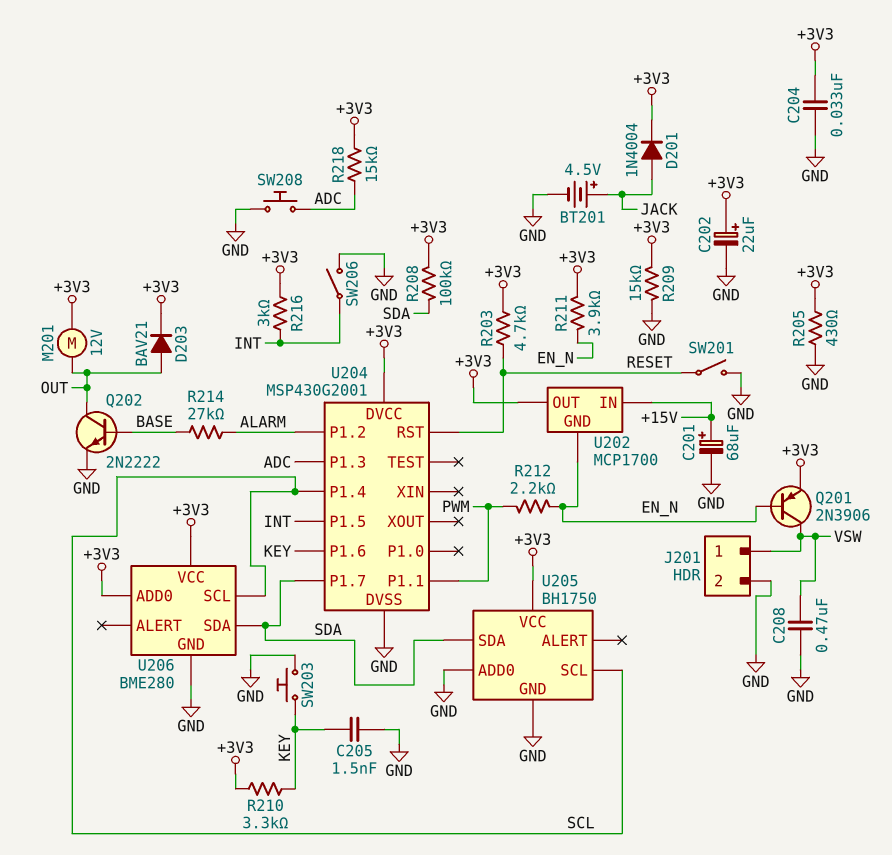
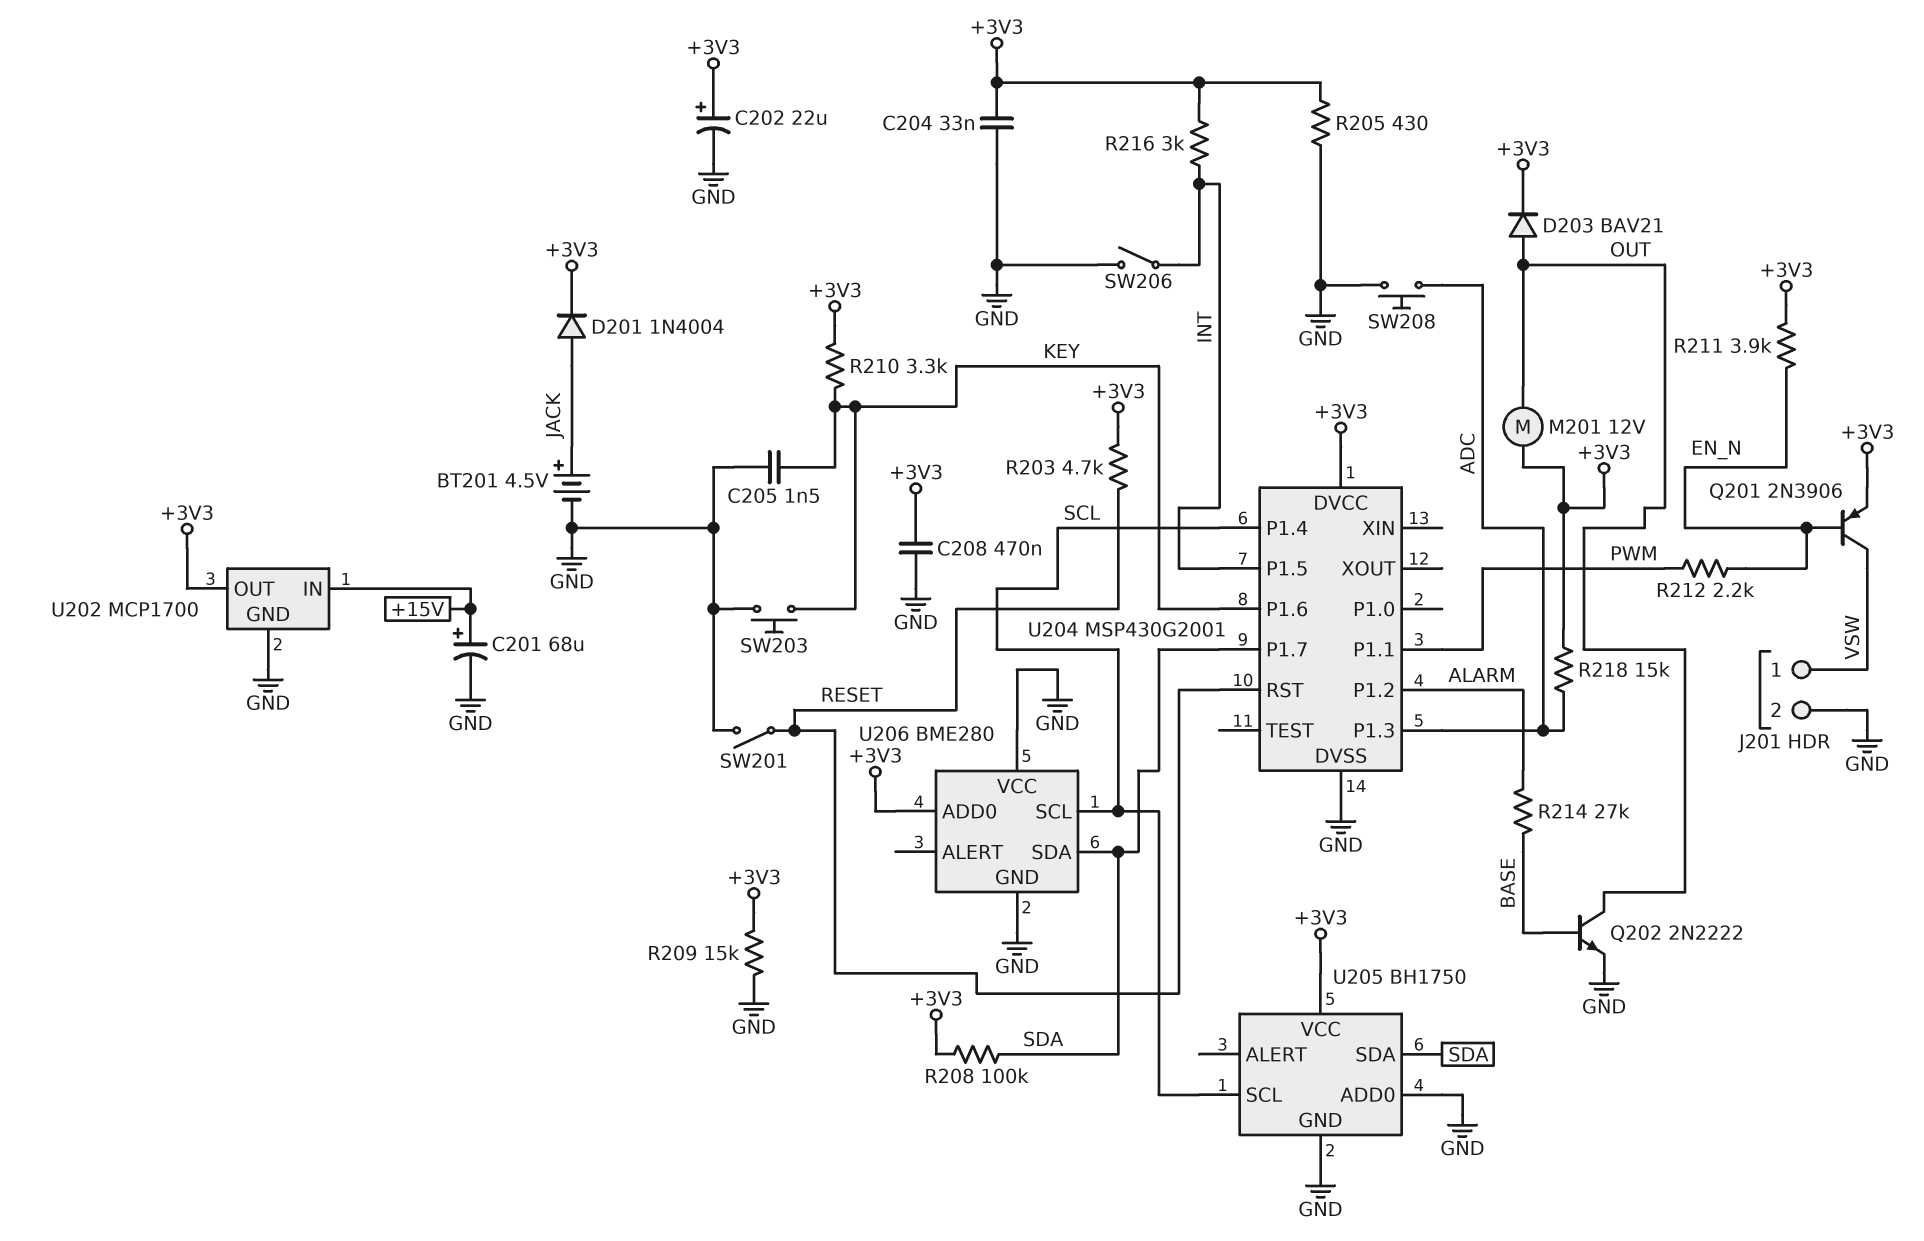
C208: 470nF (GND, VSW) -> 470nF (+3V3, GND)
U202 pin GND: EN_N -> GND
U206 pin VCC: +3V3 -> GND

